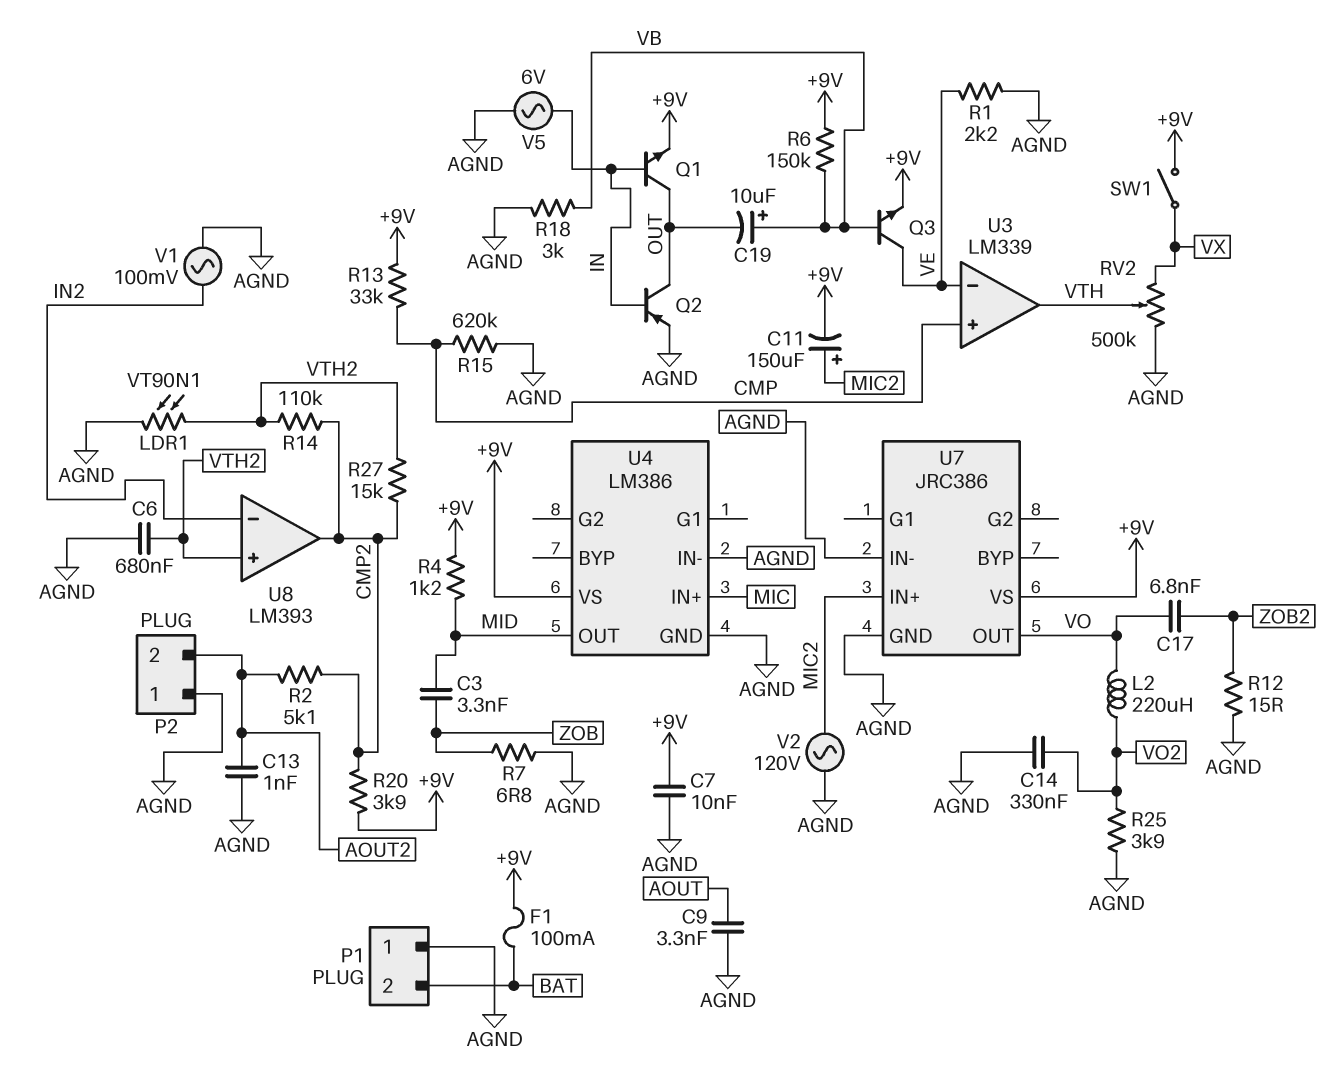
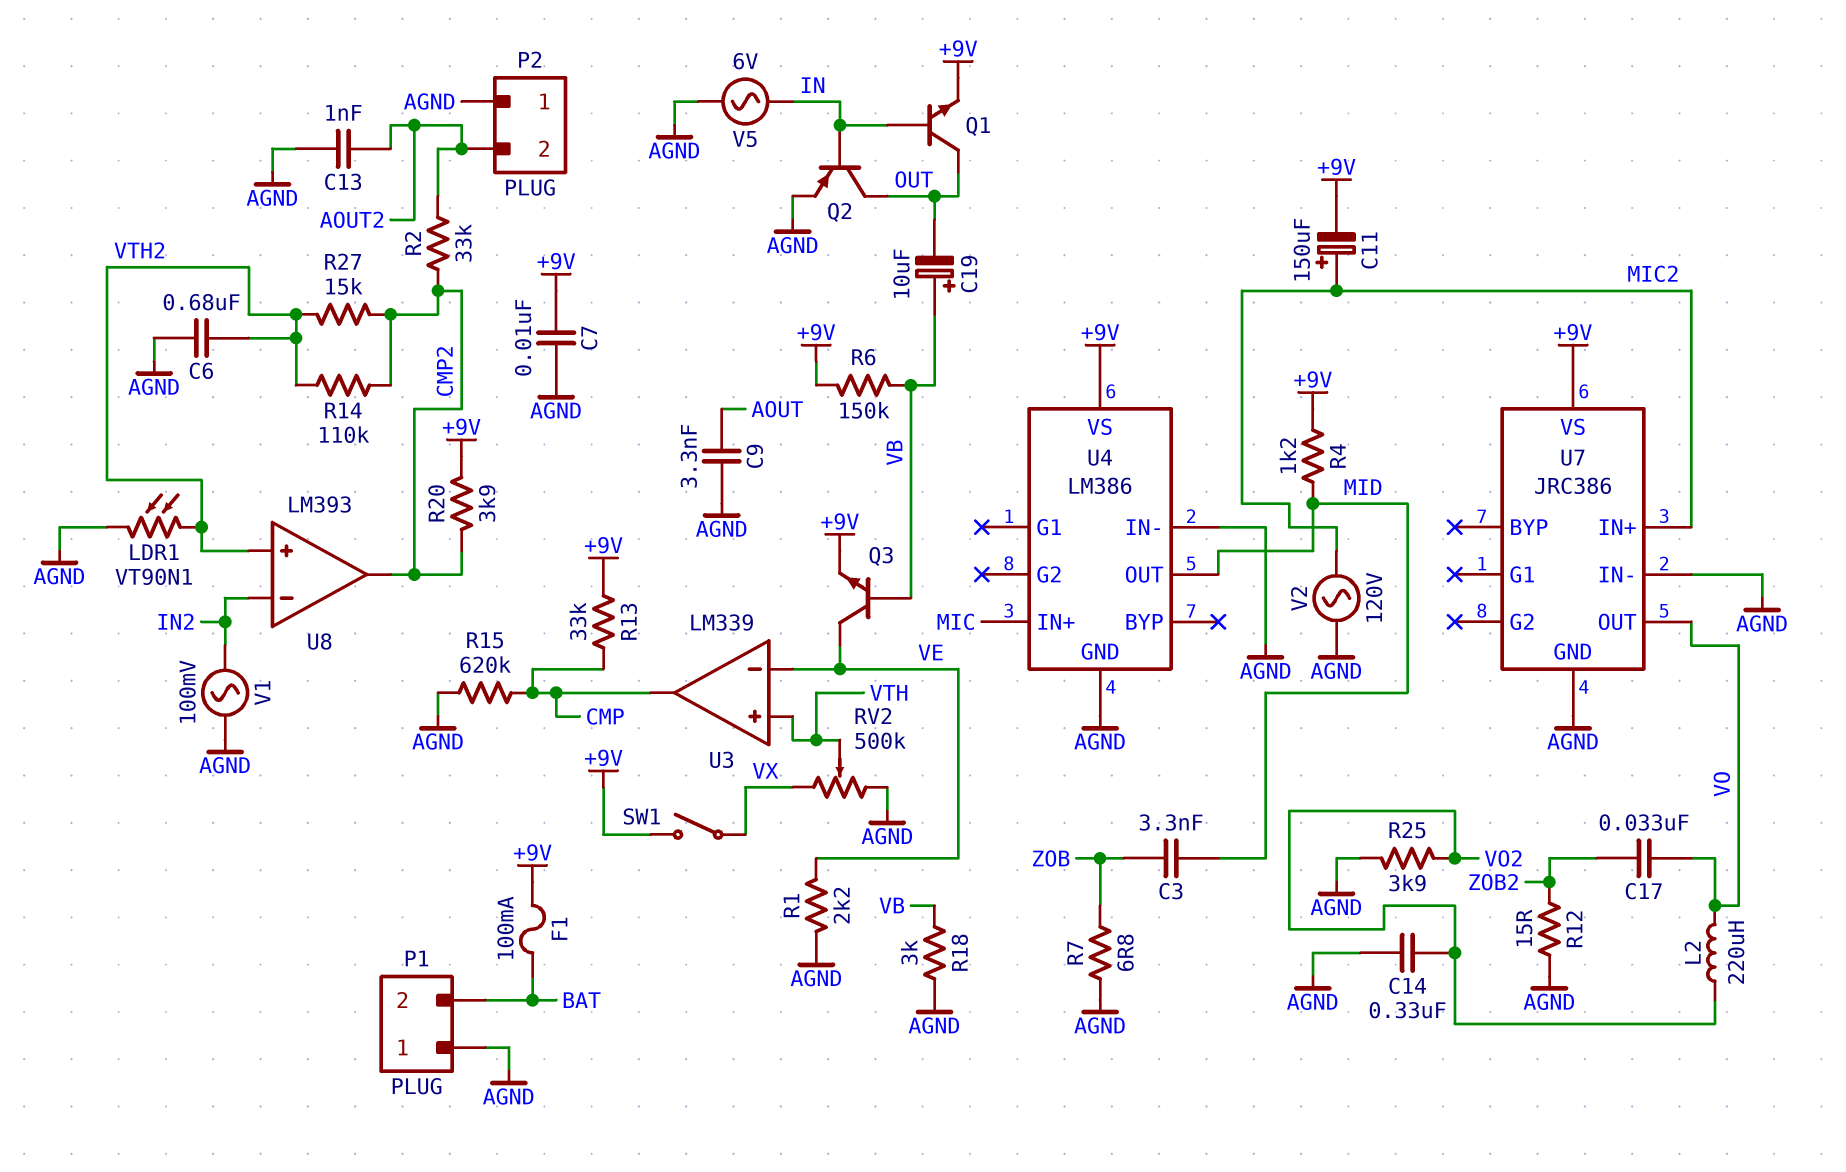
C17: 6.8nF (VO, ZOB2) -> 33nF (VO, ZOB2)
R2: 5.1k (AOUT2, CMP2) -> 33k (AOUT2, CMP2)
U3 pin in+: CMP -> VTH
U3 pin out: VTH -> CMP

